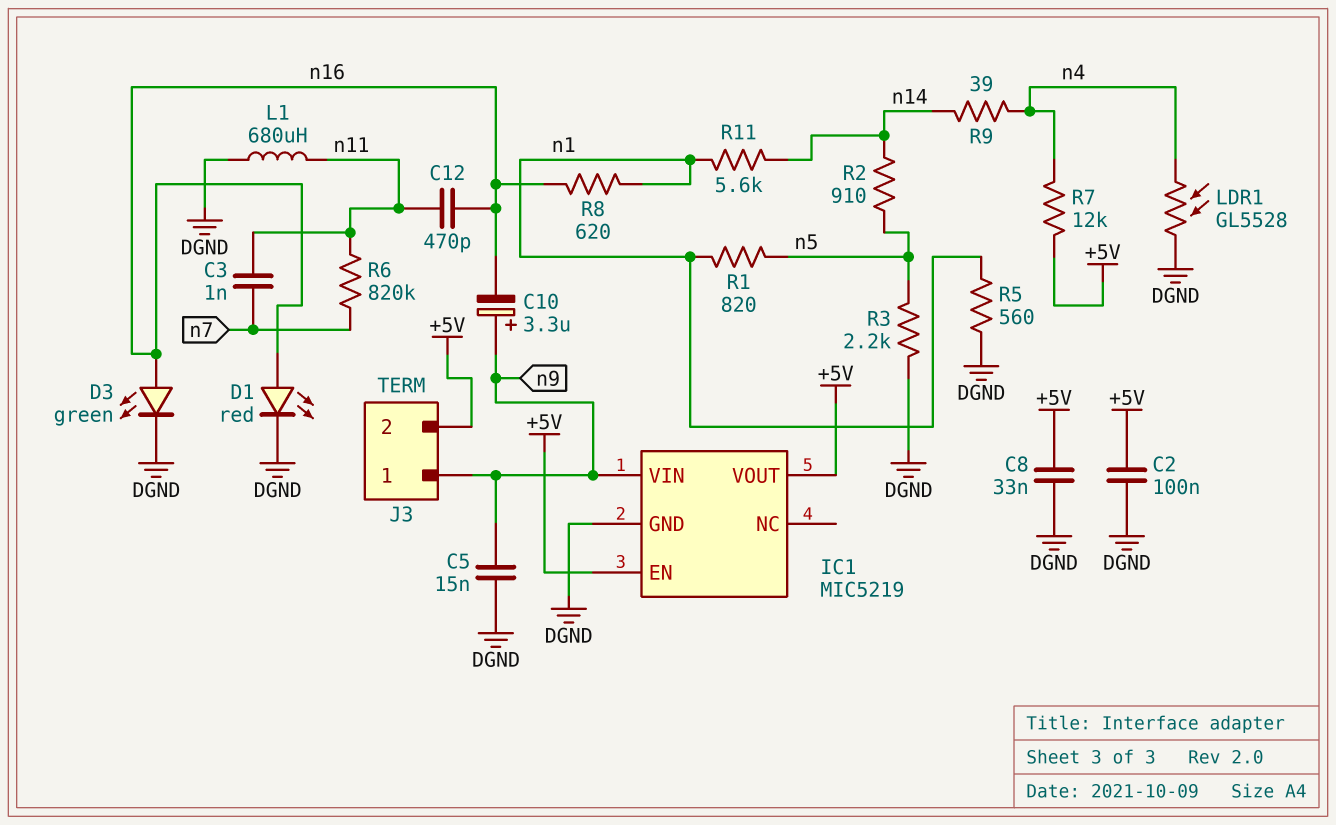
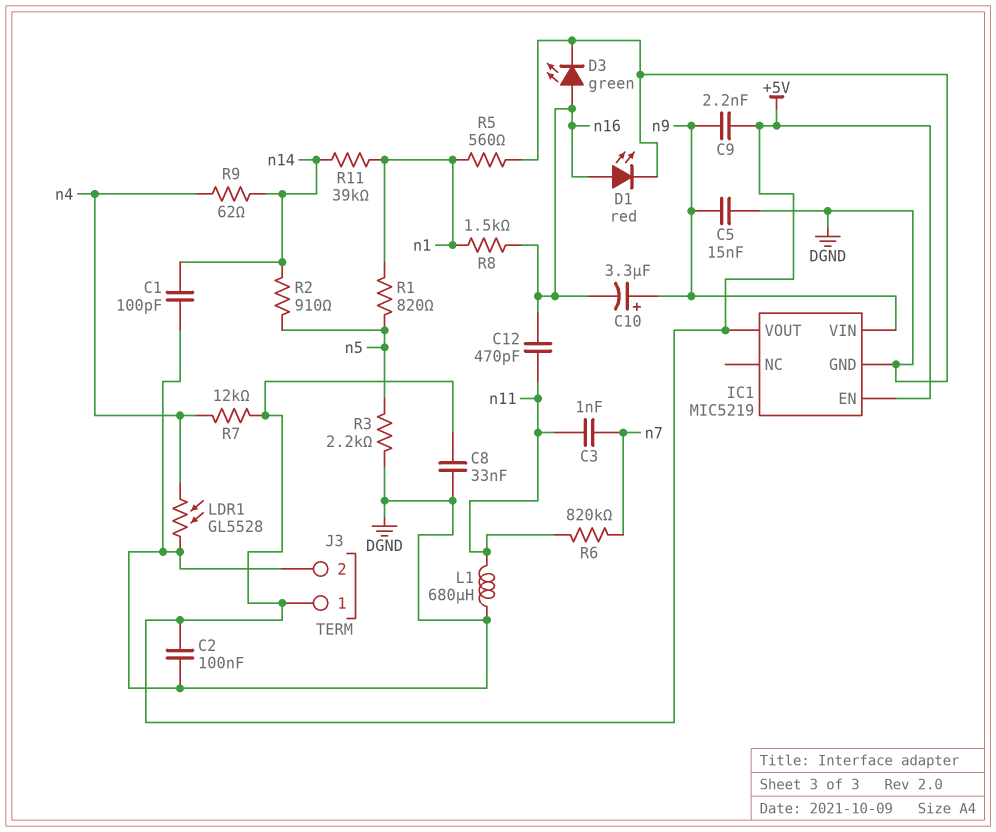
C1: none -> 100pF (DGND, n14)
C9: none -> 2.2nF (+5V, n9)
J3 pin 1: n9 -> +5V
J3 pin 2: +5V -> DGND
R8: 620 (n1, n16) -> 1.5k (n1, n16)
R9: 39 (n4, n14) -> 62 (n4, n14)
R11: 5.6k (n1, n14) -> 39k (n1, n14)

